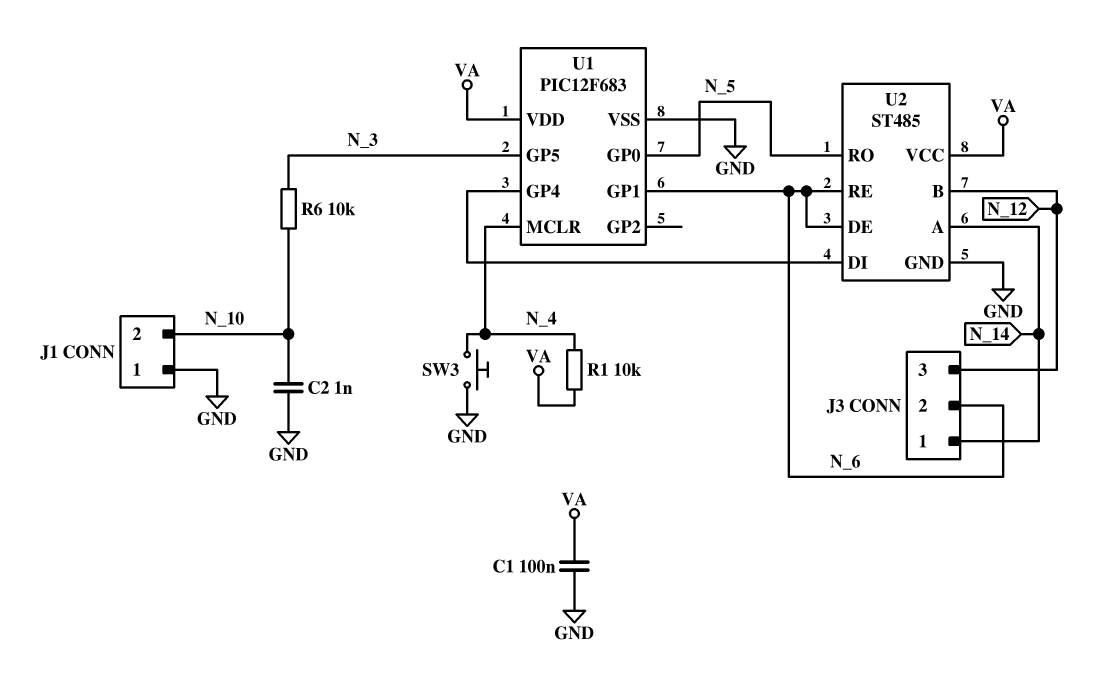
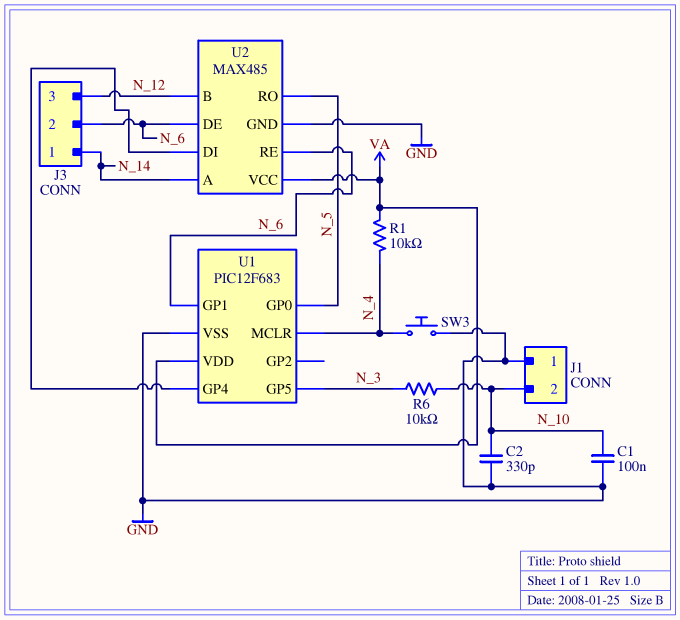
C1: 100nF (GND, VA) -> 100nF (GND, N_10)
C2: 1nF (GND, N_10) -> 330pF (GND, N_10)
U2: ST485 -> MAX485

